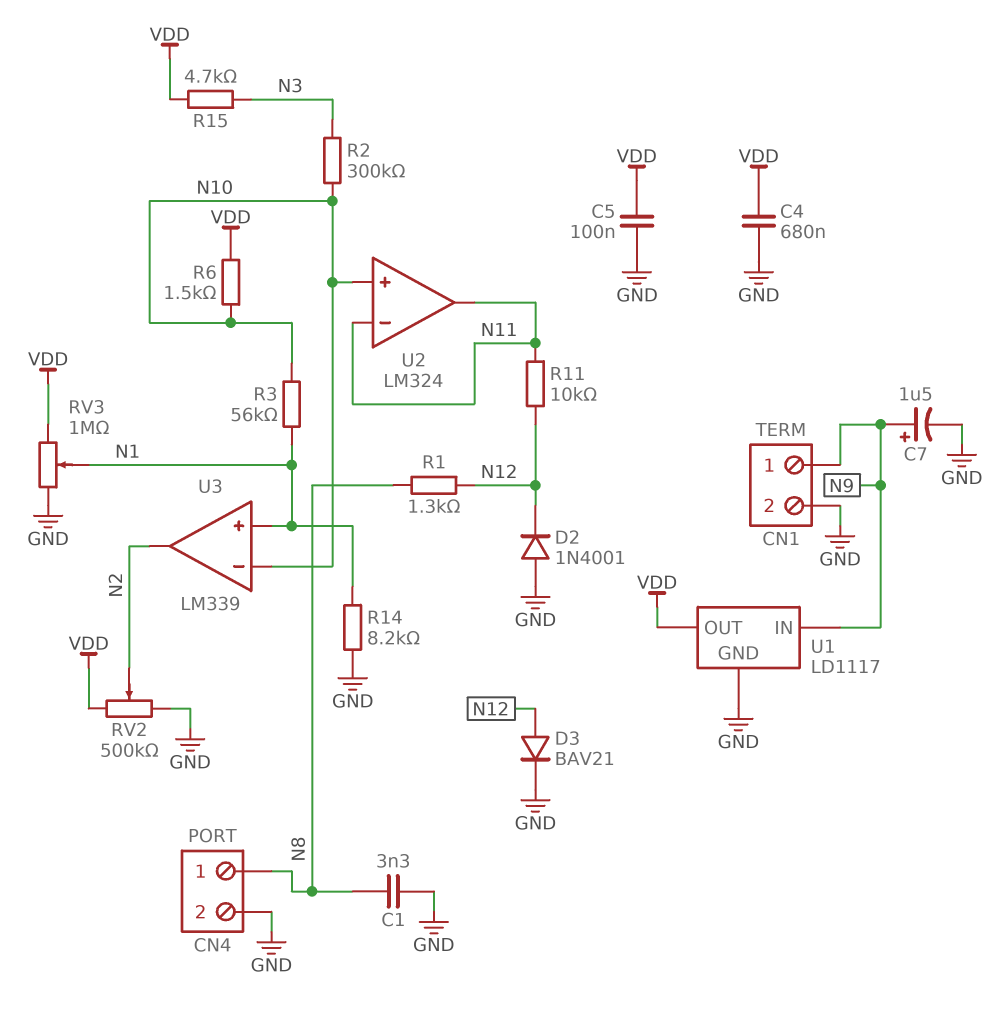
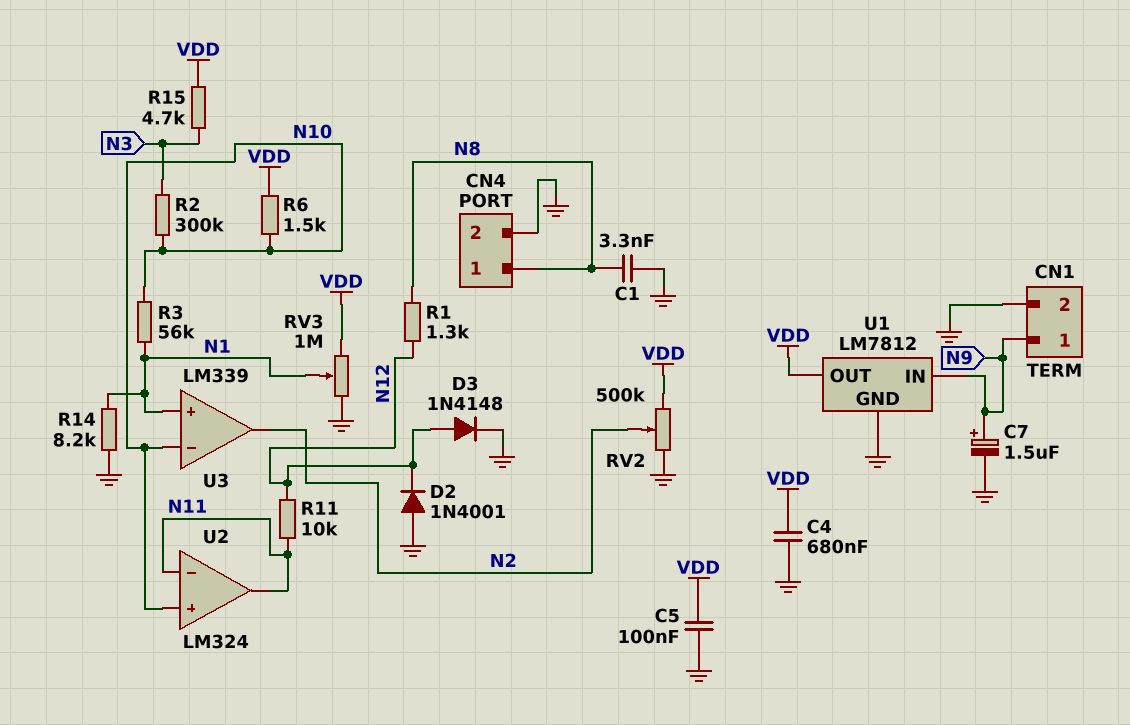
D3: diode BAV21 (A N12, K GND) -> diode 1N4148 (A N12, K GND)
U1: LD1117 -> LM7812

